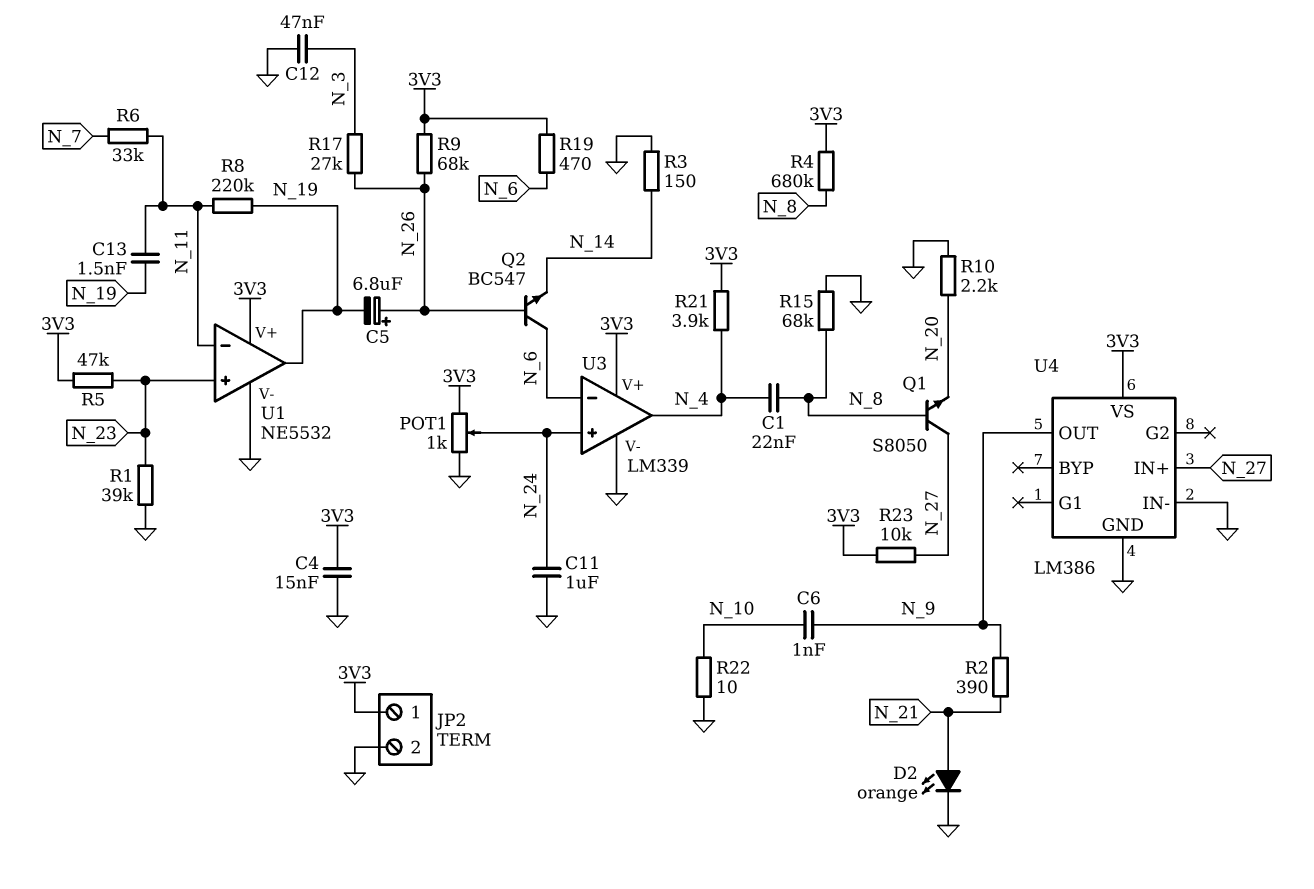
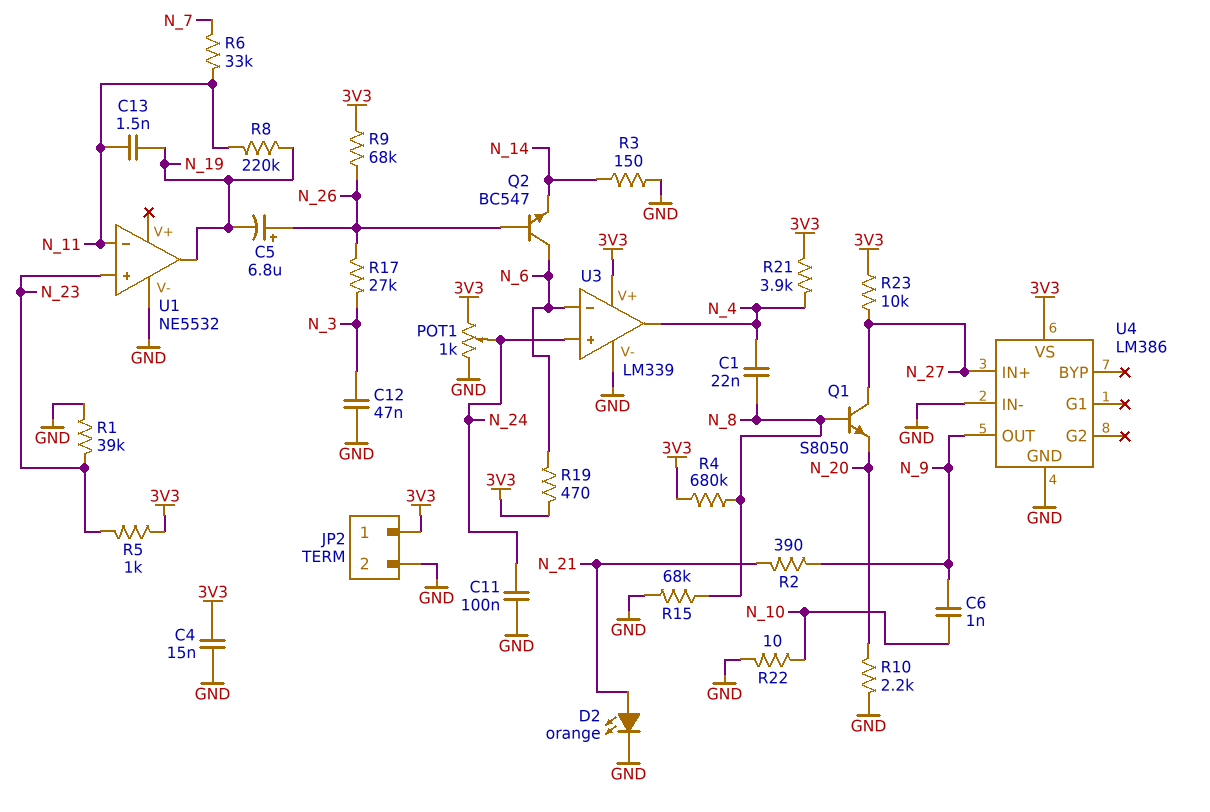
C11: 1uF (GND, N_24) -> 100nF (GND, N_24)
R5: 47k (3V3, N_23) -> 1k (3V3, N_23)
U1 pin V+: 3V3 -> none

